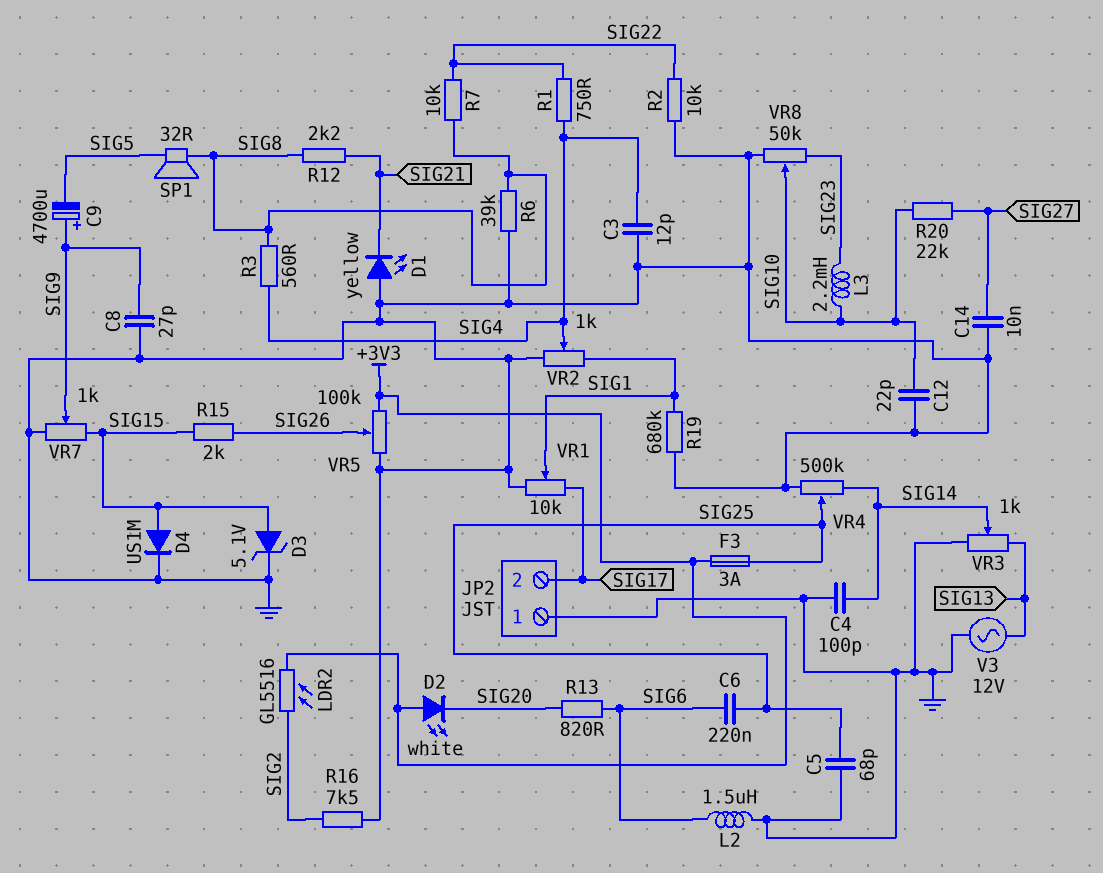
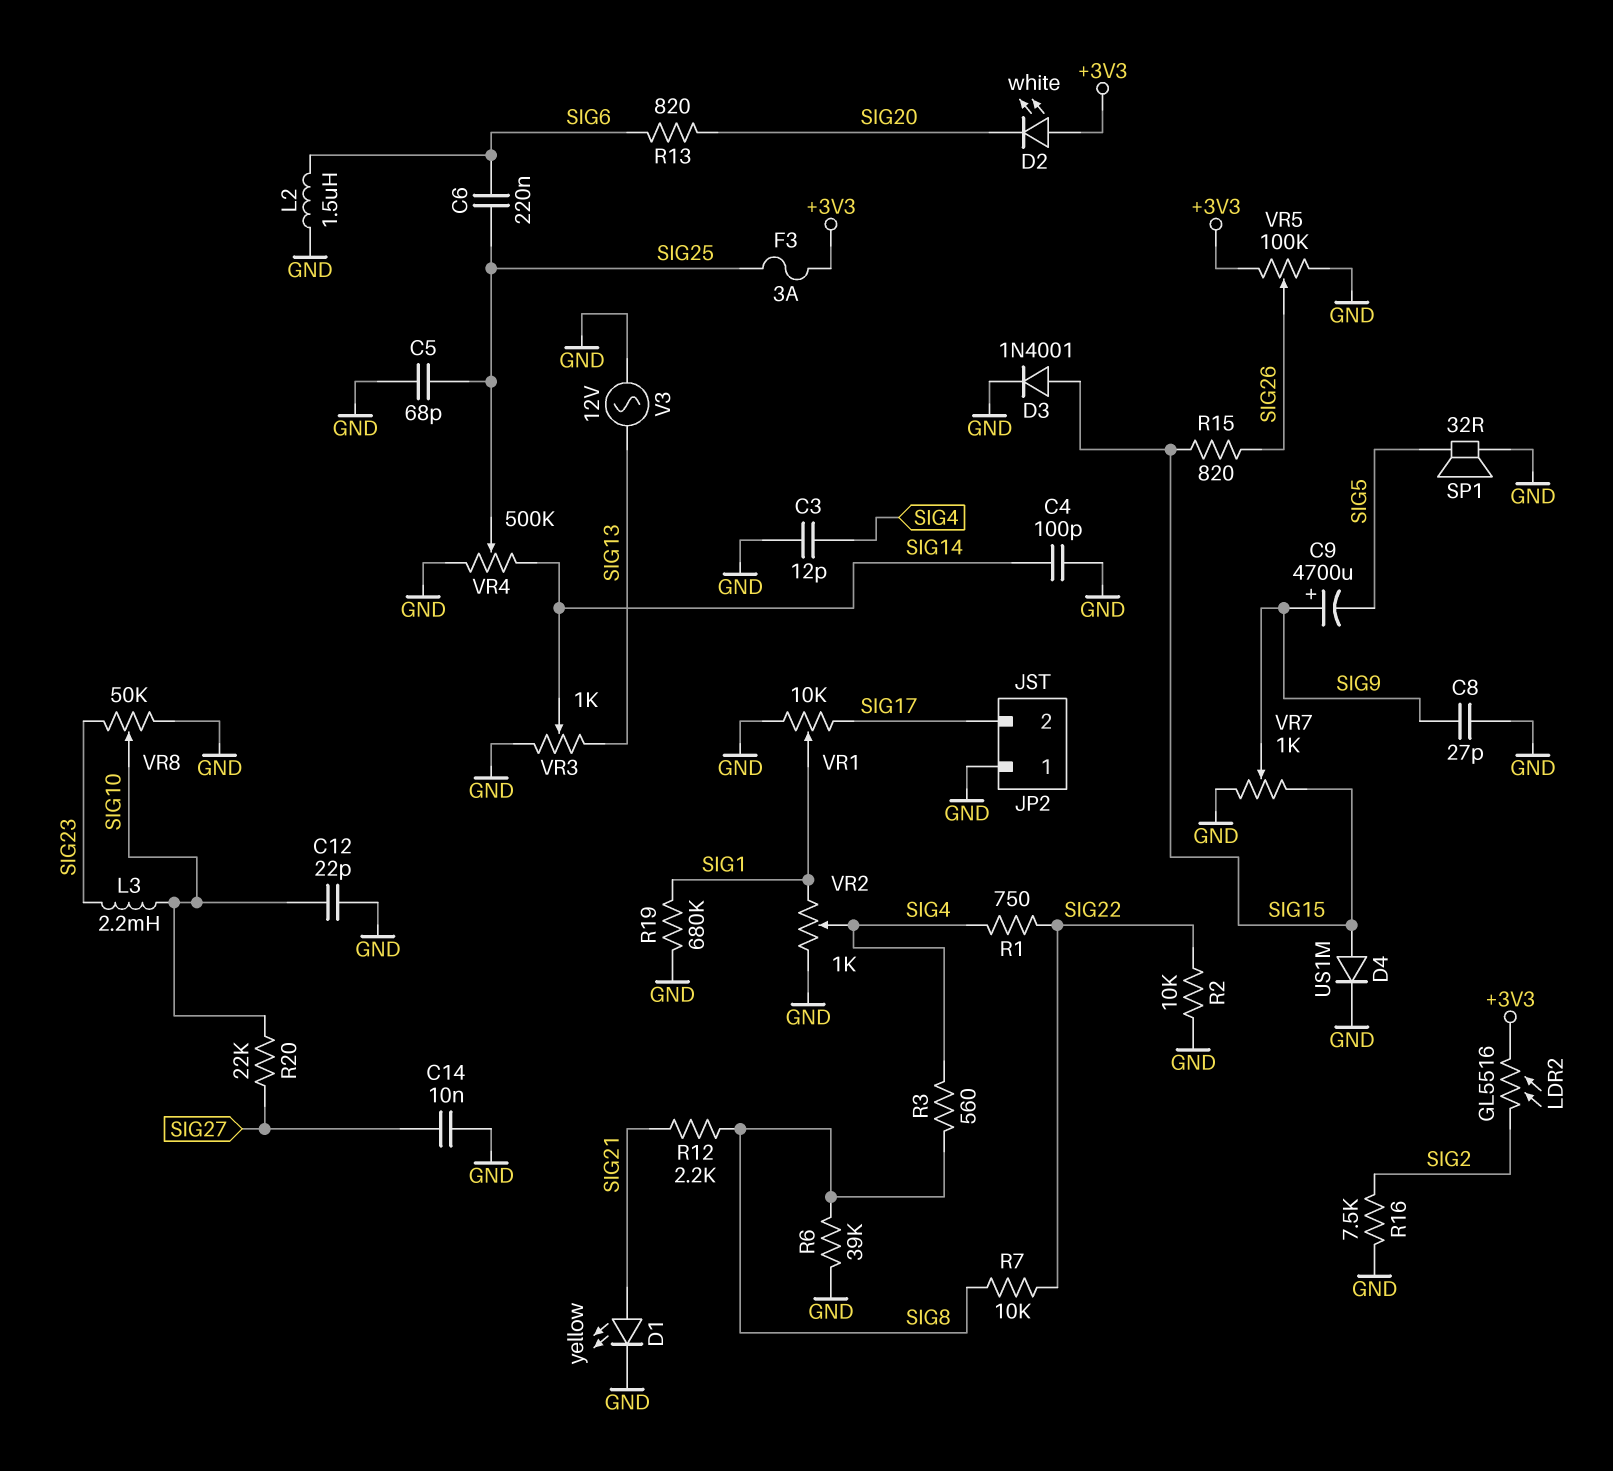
D1: LED yellow (A GND, K SIG21) -> LED yellow (A SIG21, K GND)
D3: zener 5.1V (A SIG15, K GND) -> diode 1N4001 (A SIG15, K GND)
R15: 2k (SIG15, SIG26) -> 820 (SIG15, SIG26)
SP1: speaker 32R (SIG5, SIG8) -> speaker 32R (GND, SIG5)

